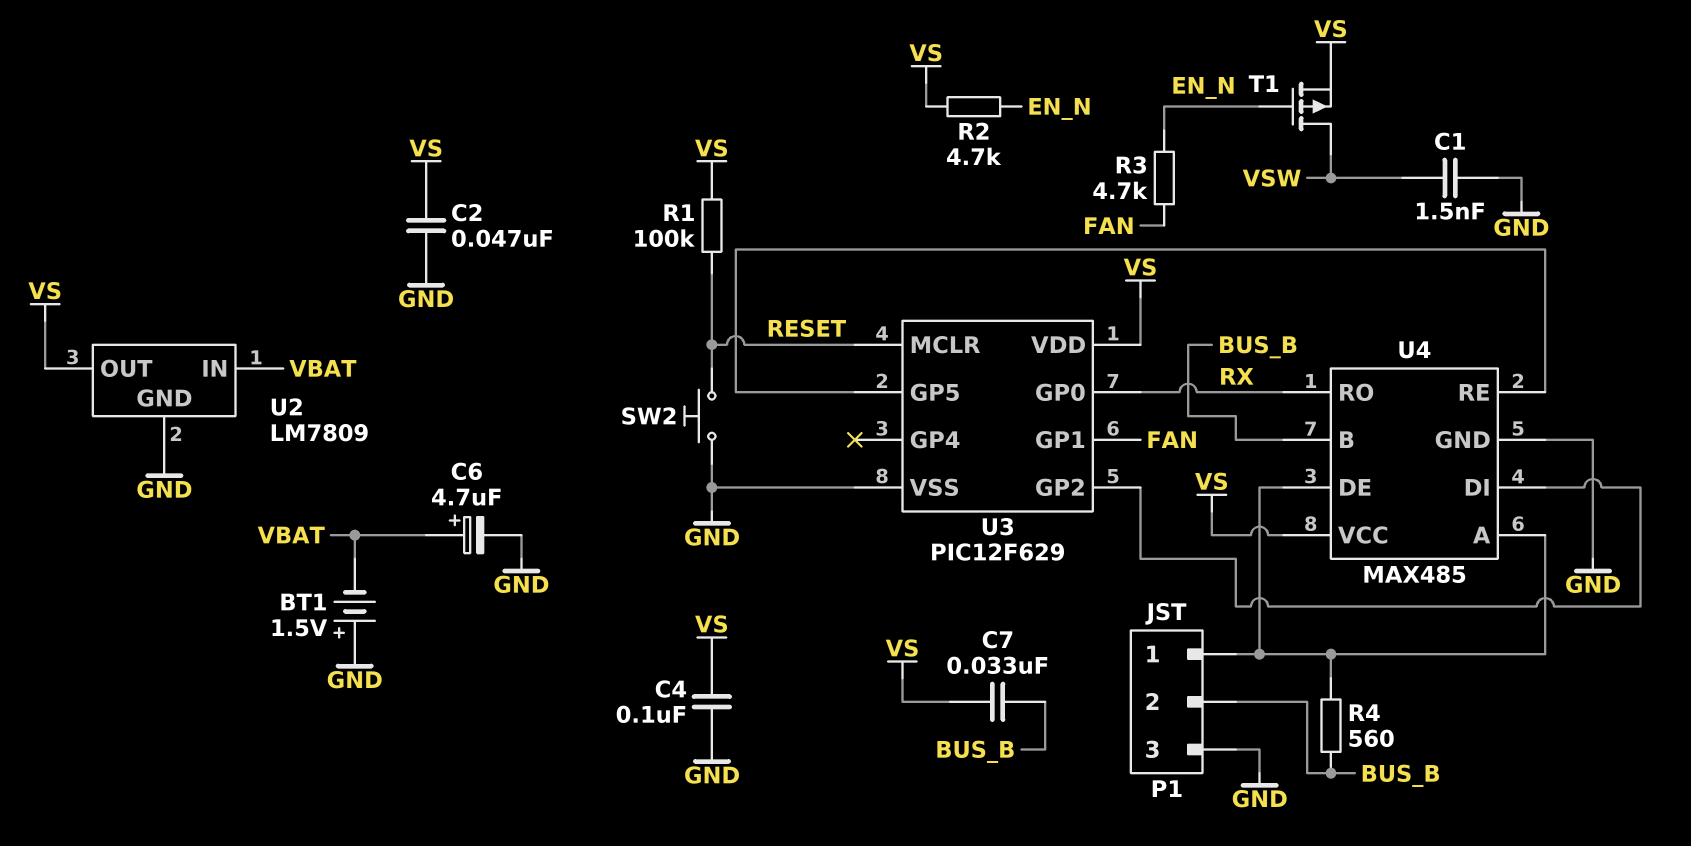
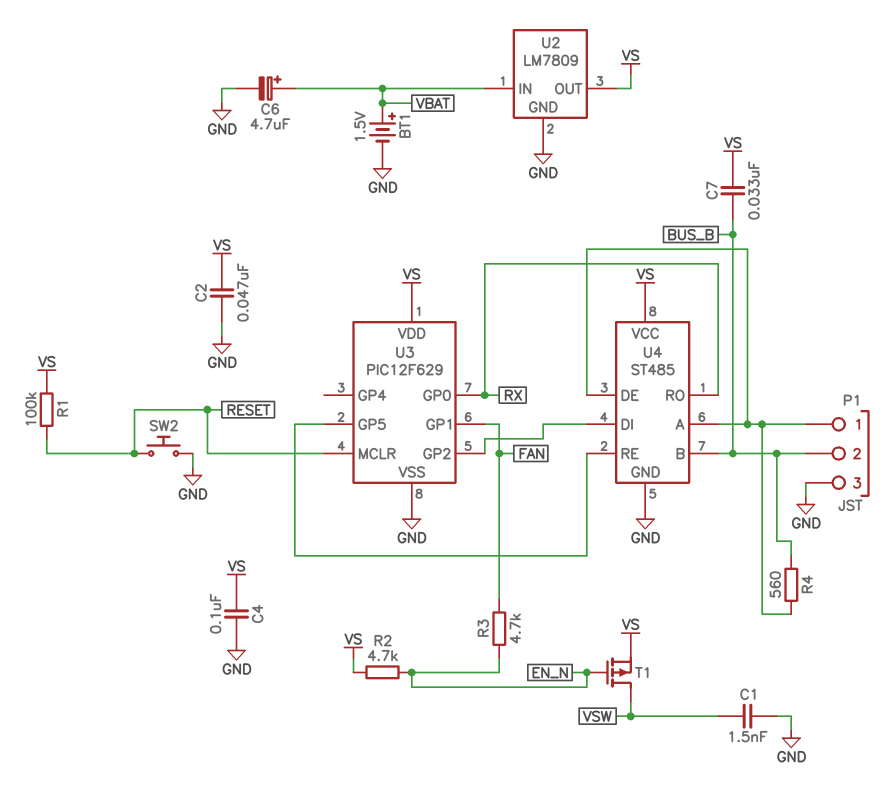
BT1: 1.5V (plus GND, minus VBAT) -> 1.5V (plus VBAT, minus GND)
U4: MAX485 -> ST485

